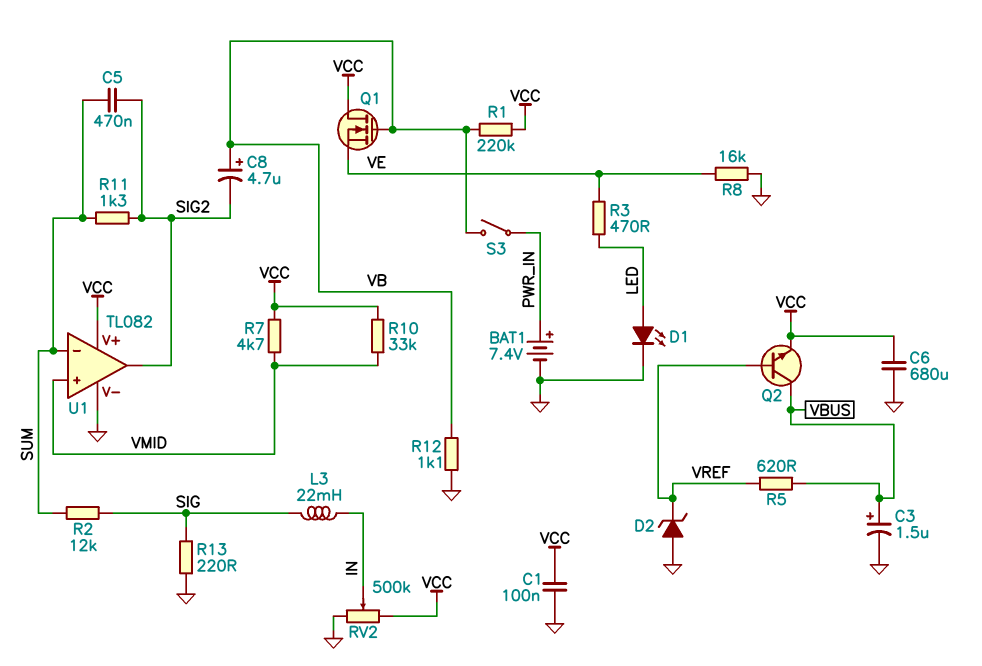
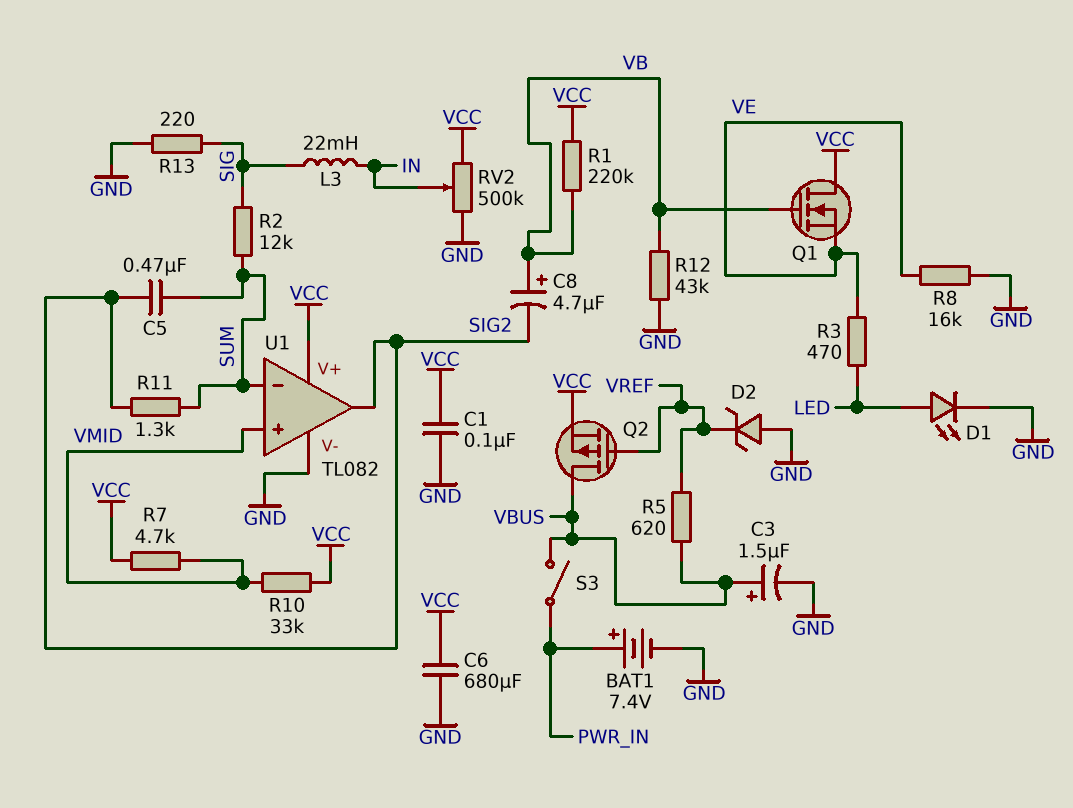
Q2: NPN (B VREF, C VBUS, E VCC) -> PMOS (G VREF, D VBUS, S VCC)
R12: 1.1k (GND, VB) -> 43k (GND, VB)
S3: switch (PWR_IN, VB) -> switch (PWR_IN, VBUS)

